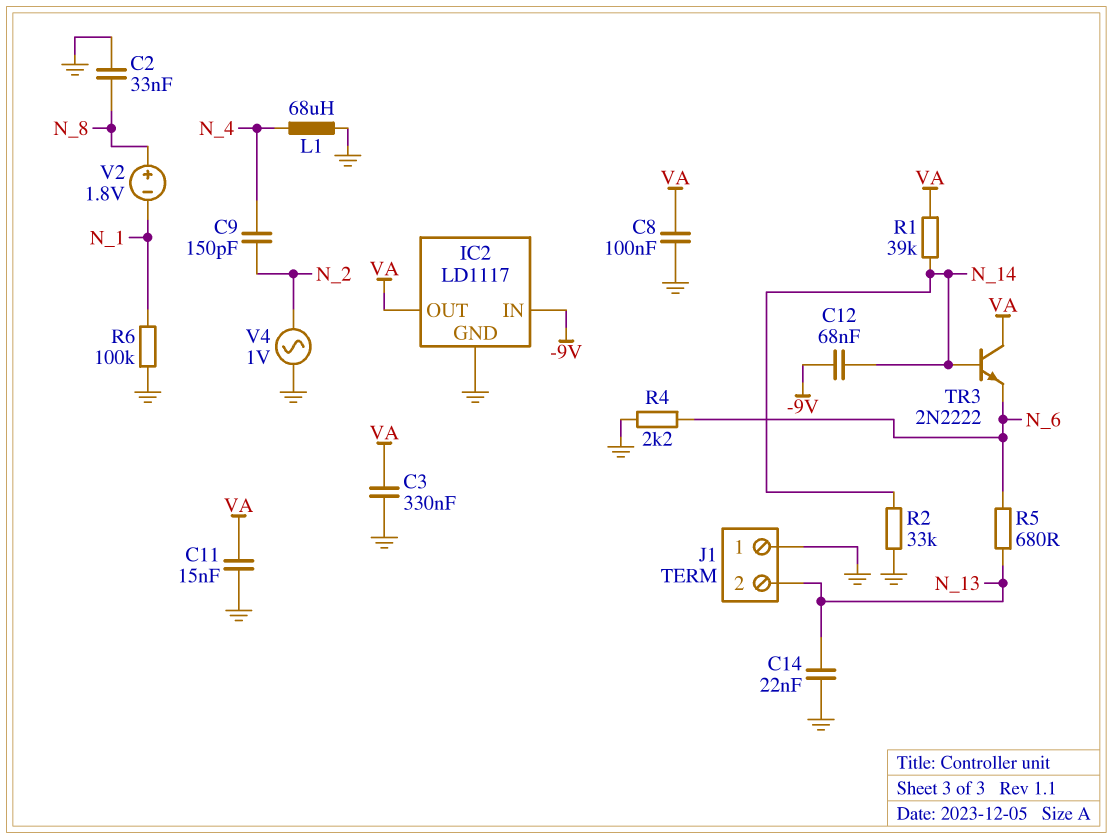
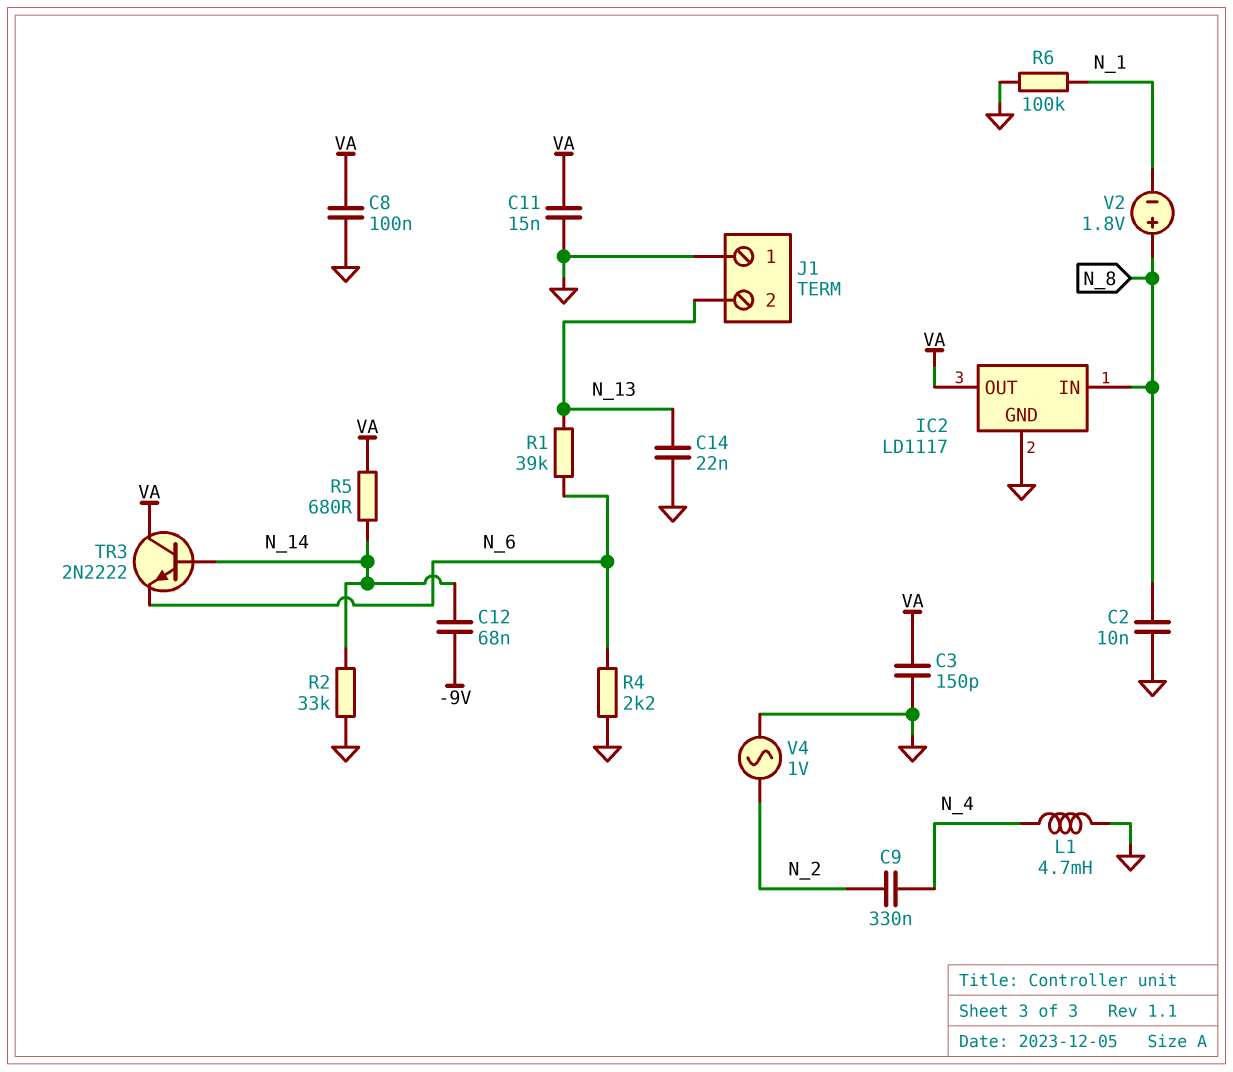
C2: 33nF (GND, N_8) -> 10nF (GND, N_8)
C3: 330nF (GND, VA) -> 150pF (GND, VA)
C9: 150pF (N_2, N_4) -> 330nF (N_2, N_4)
IC2 pin IN: -9V -> N_8
L1: 68uH (GND, N_4) -> 4.7mH (GND, N_4)
R1: 39k (N_14, VA) -> 39k (N_6, N_13)
R5: 680 (N_6, N_13) -> 680 (N_14, VA)

